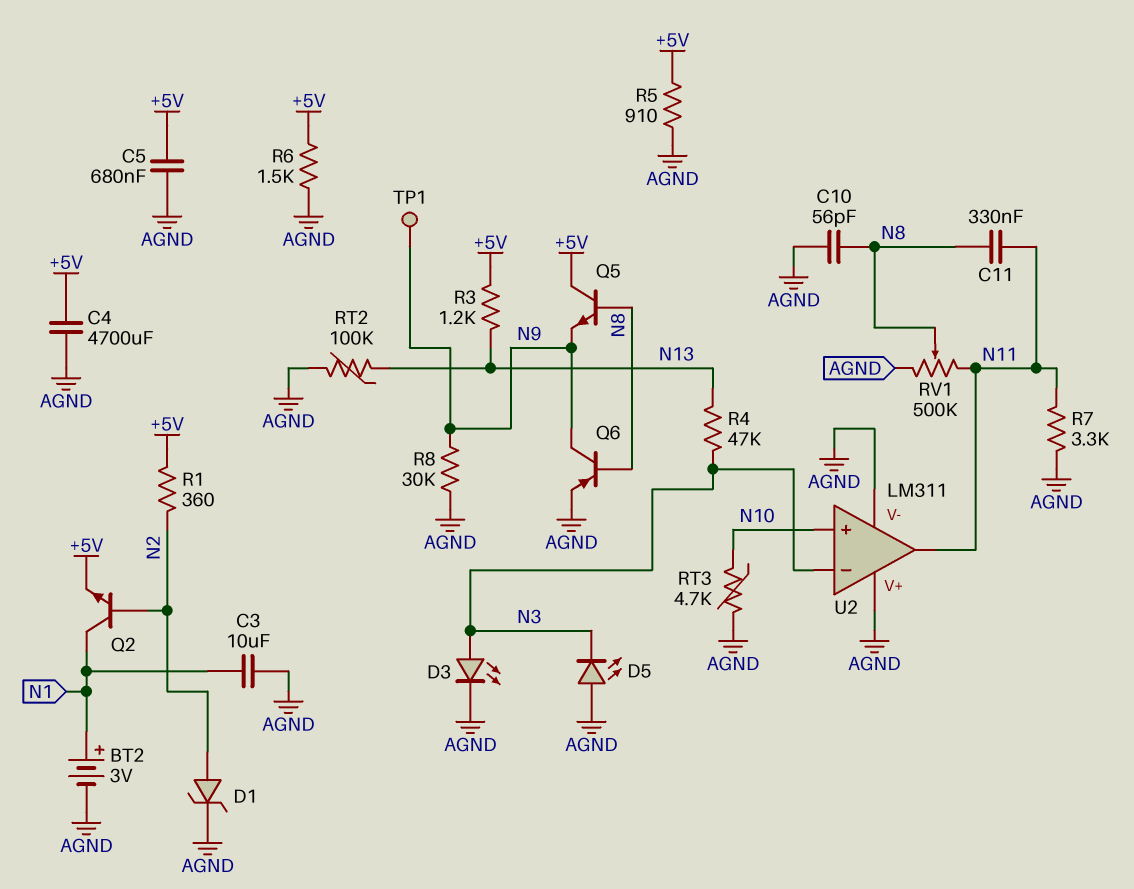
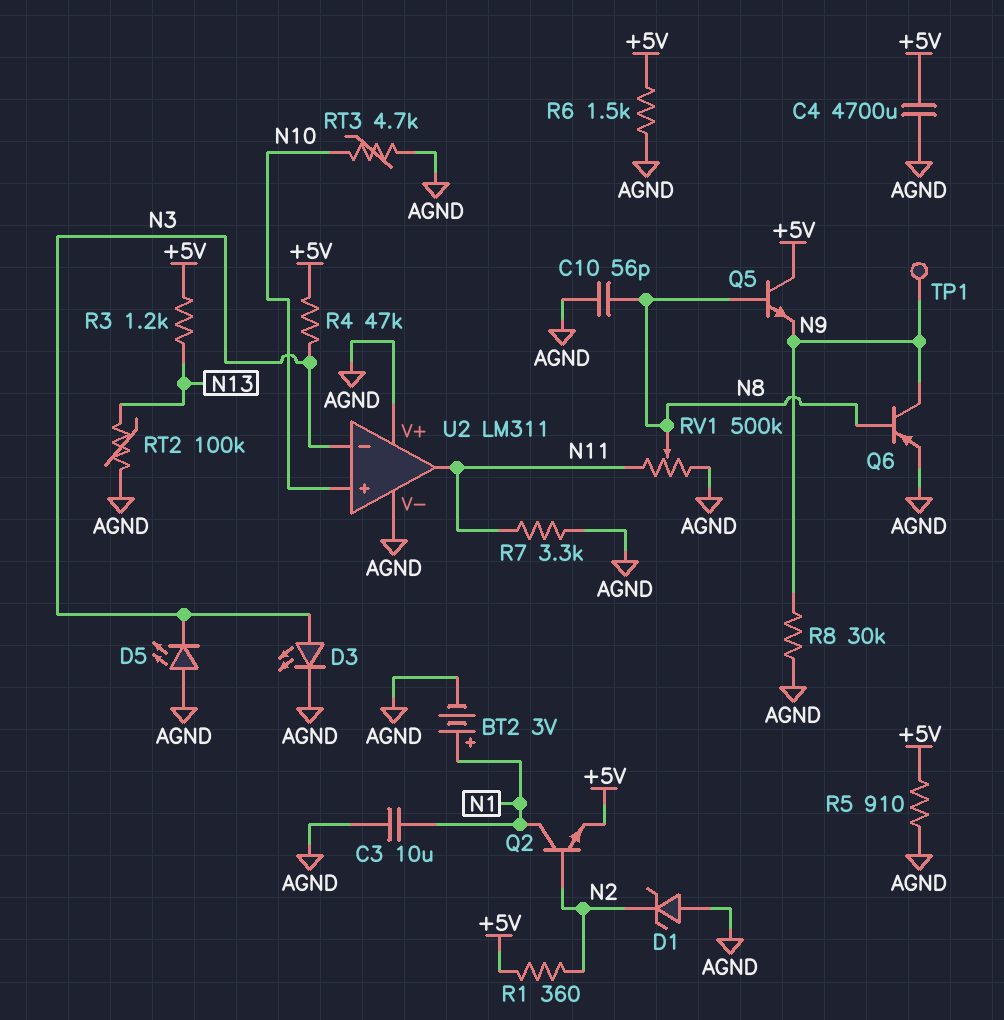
C5: 680nF (+5V, AGND) -> none
C11: 330nF (N8, N11) -> none
D1: zener (A N2, K AGND) -> zener (A AGND, K N2)
R4: 47k (N3, N13) -> 47k (+5V, N3)

